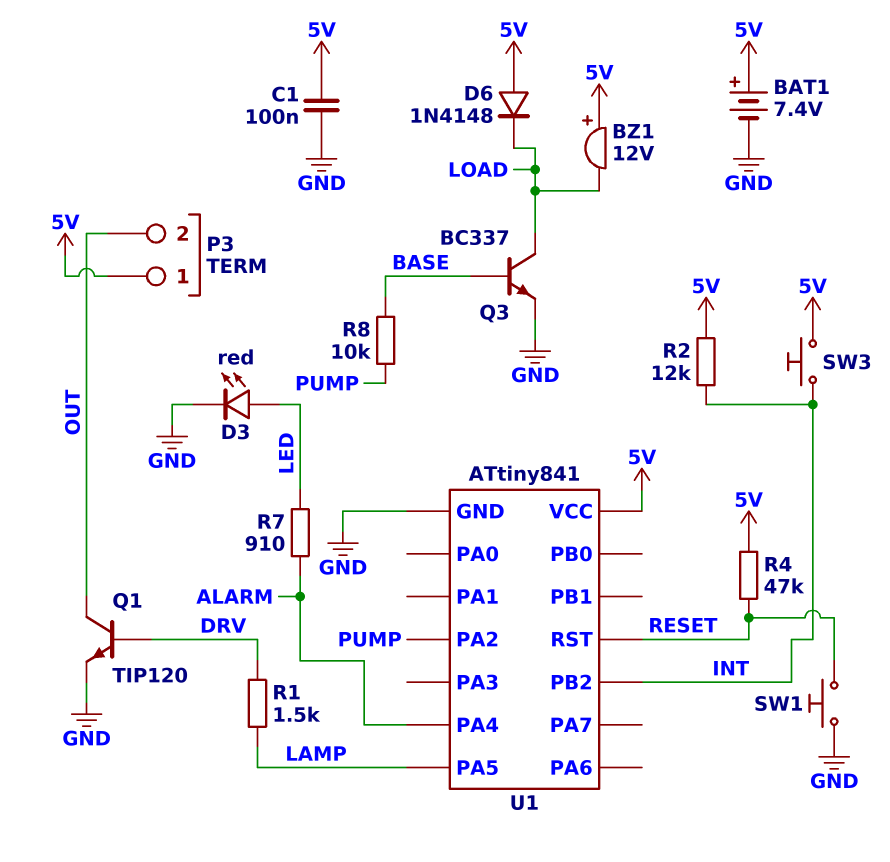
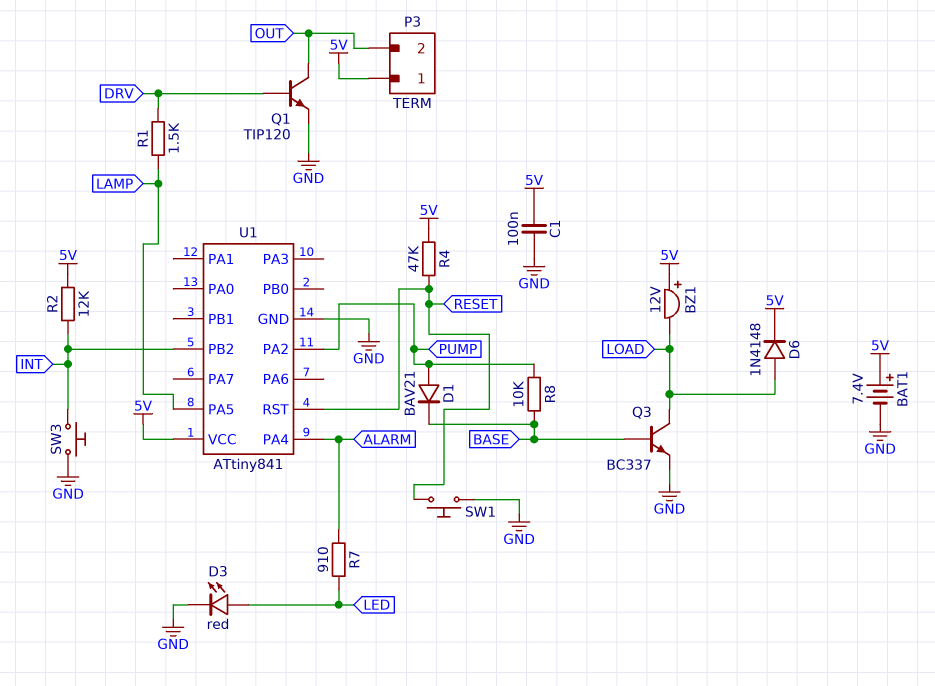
D1: none -> diode BAV21 (A PUMP, K BASE)
D6: diode 1N4148 (A 5V, K LOAD) -> diode 1N4148 (A LOAD, K 5V)
SW3: button (5V, INT) -> button (GND, INT)

